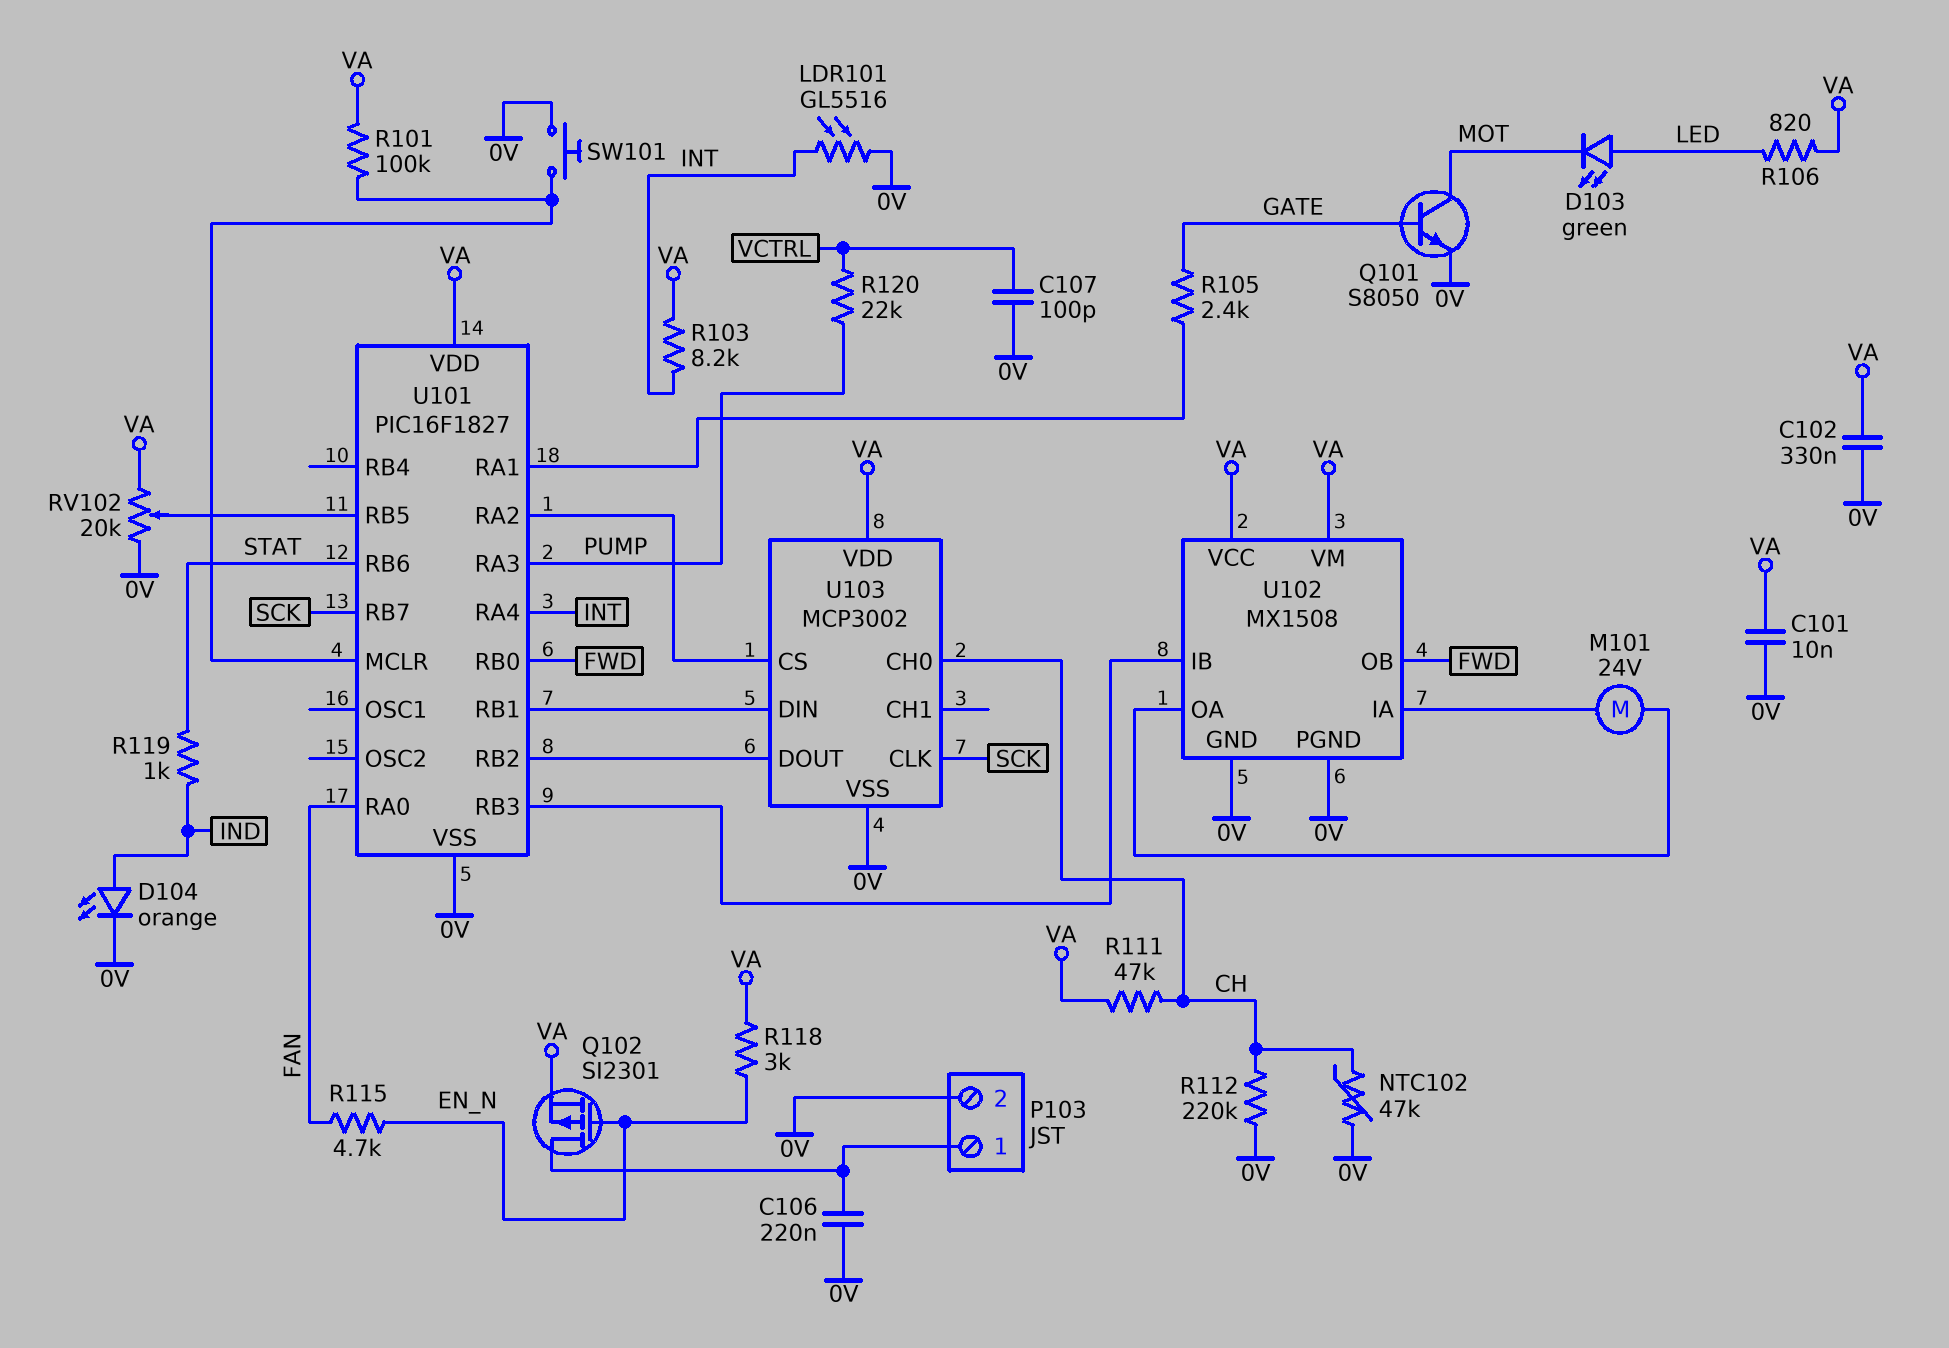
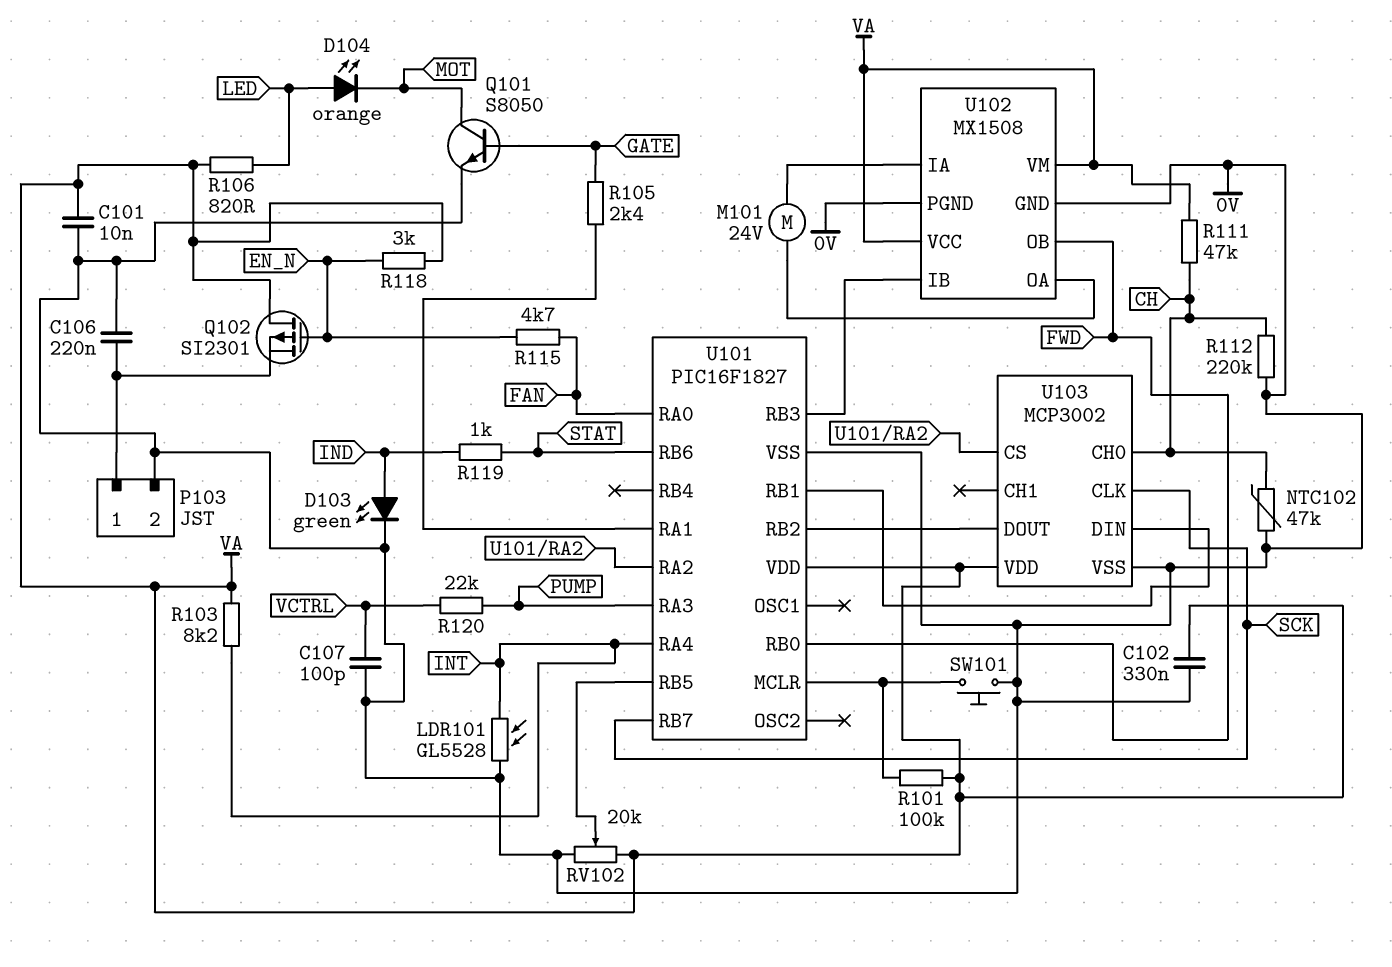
D103: LED green (A LED, K MOT) -> LED green (A IND, K 0V)
D104: LED orange (A IND, K 0V) -> LED orange (A LED, K MOT)
LDR101: GL5516 (0V, INT) -> GL5528 (0V, INT)
Q102: PMOS SI2301 (G EN_N, D P103/1, S VA) -> PMOS SI2301 (G EN_N, D VA, S P103/1)

